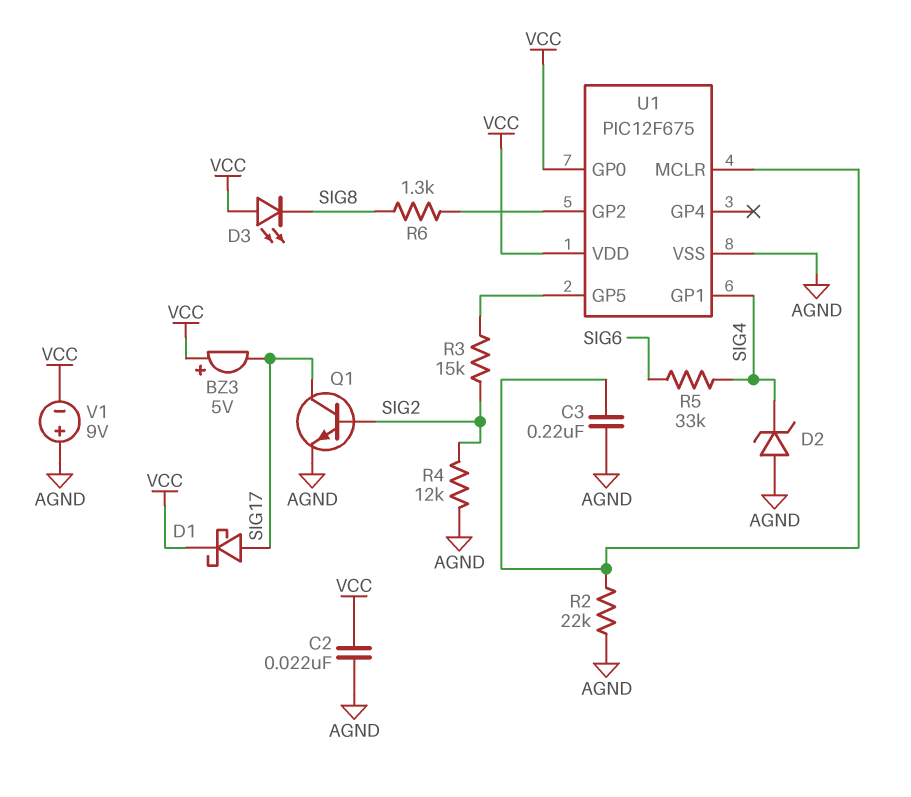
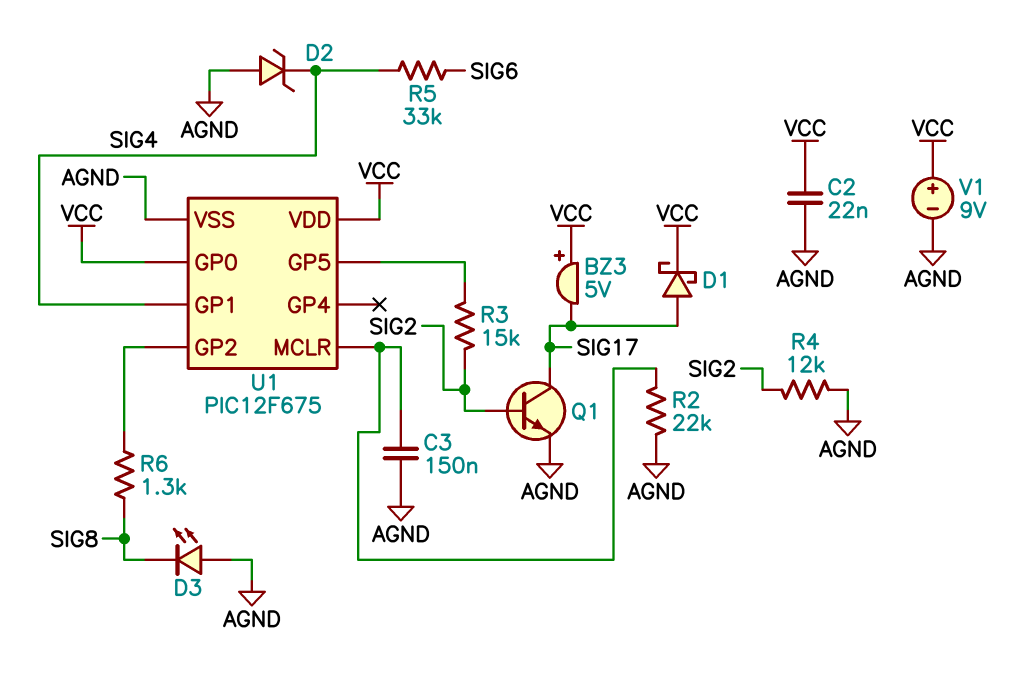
C3: 220nF (AGND, U1/MCLR) -> 150nF (AGND, U1/MCLR)
D3: LED (A VCC, K SIG8) -> LED (A AGND, K SIG8)
V1: 9V (plus AGND, minus VCC) -> 9V (plus VCC, minus AGND)

